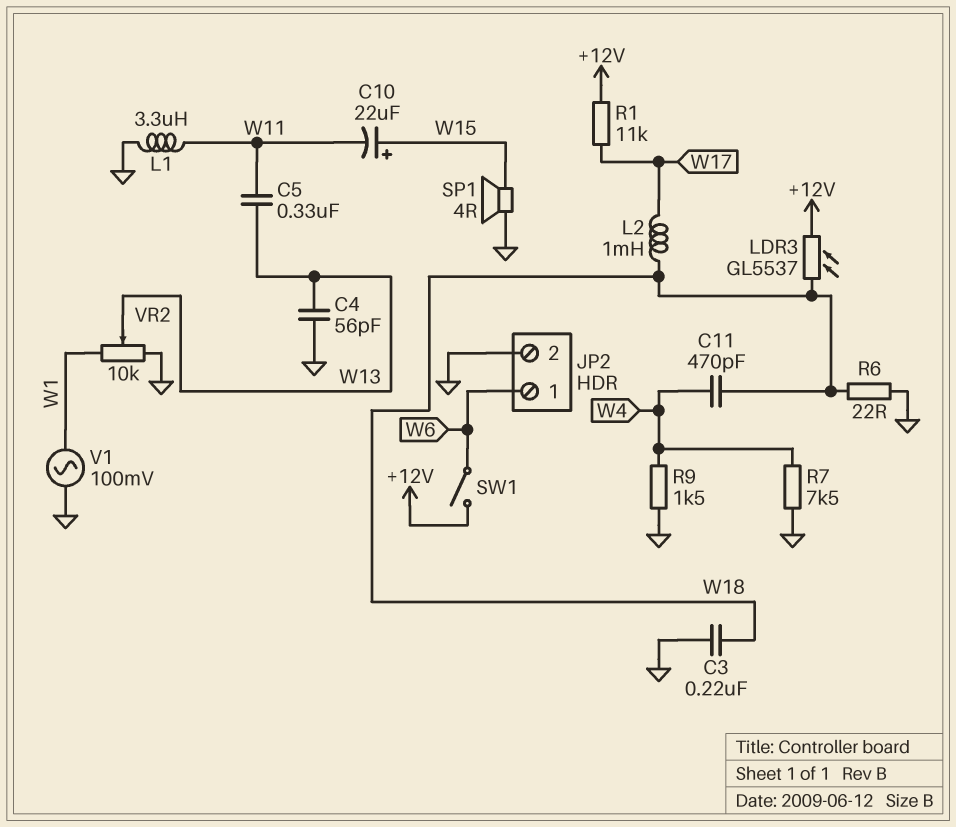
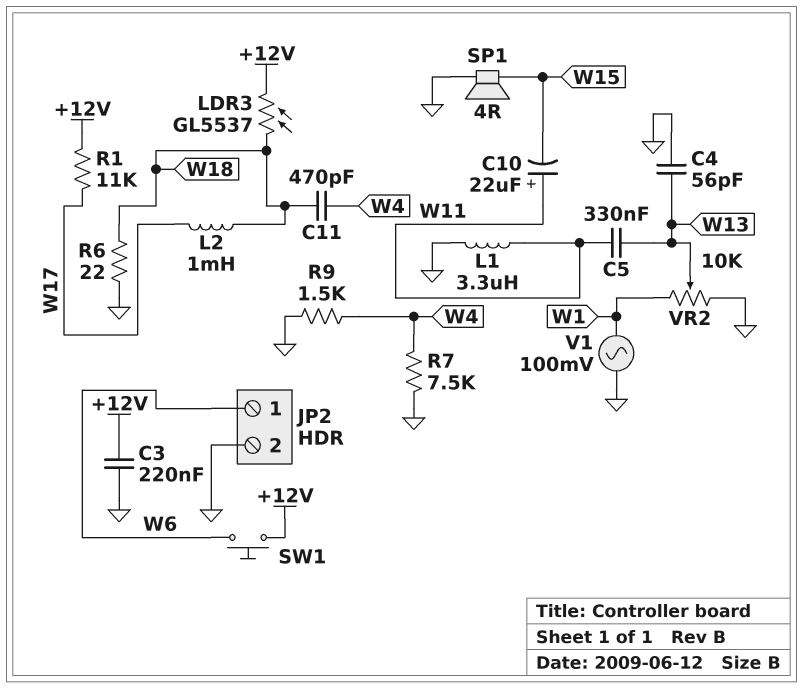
C3: 220nF (GND, W18) -> 220nF (+12V, GND)
C10: 22uF (plus W15, minus W11) -> 22uF (plus W11, minus W15)
SW1: switch (+12V, W6) -> button (+12V, W6)

